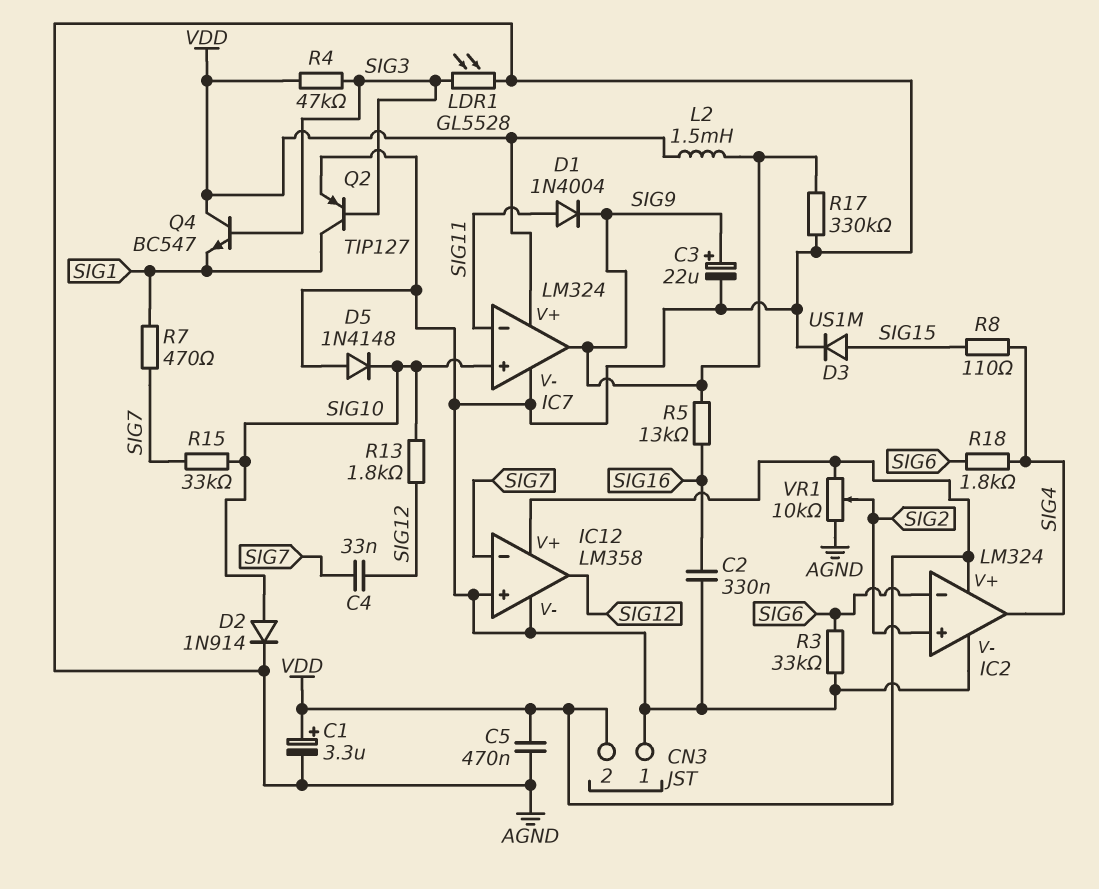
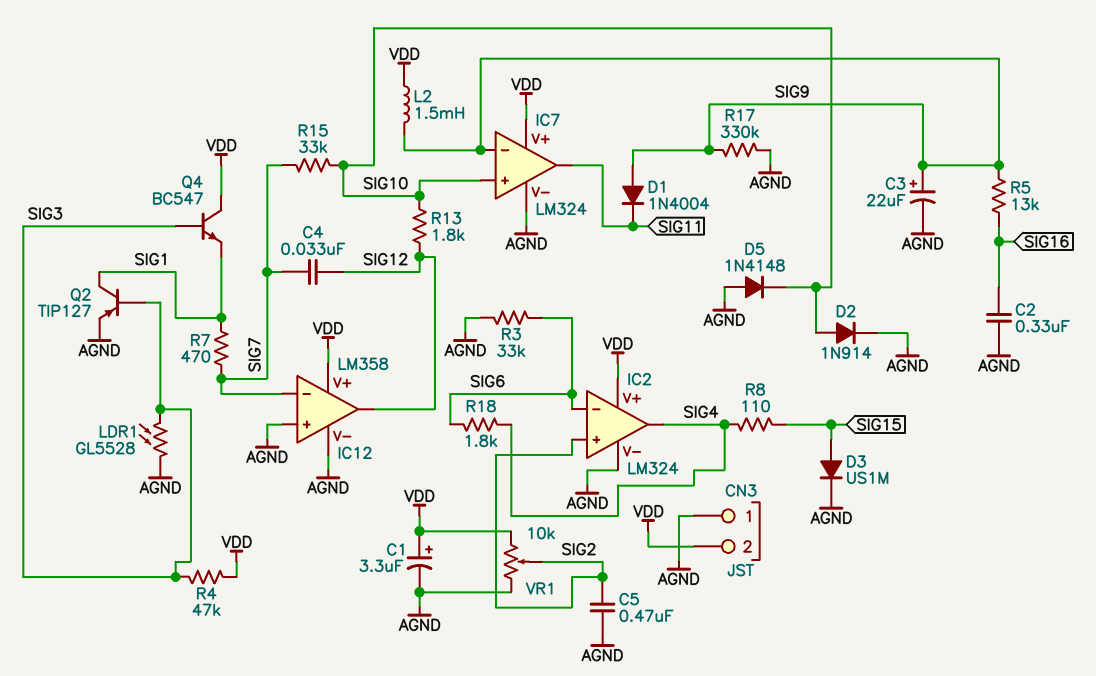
C5: 470nF (AGND, VDD) -> 470nF (AGND, SIG2)
D1: diode 1N4004 (A SIG11, K SIG9) -> diode 1N4004 (A SIG9, K SIG11)
IC7 pin in-: SIG11 -> SIG9
IC7 pin out: SIG9 -> SIG11

